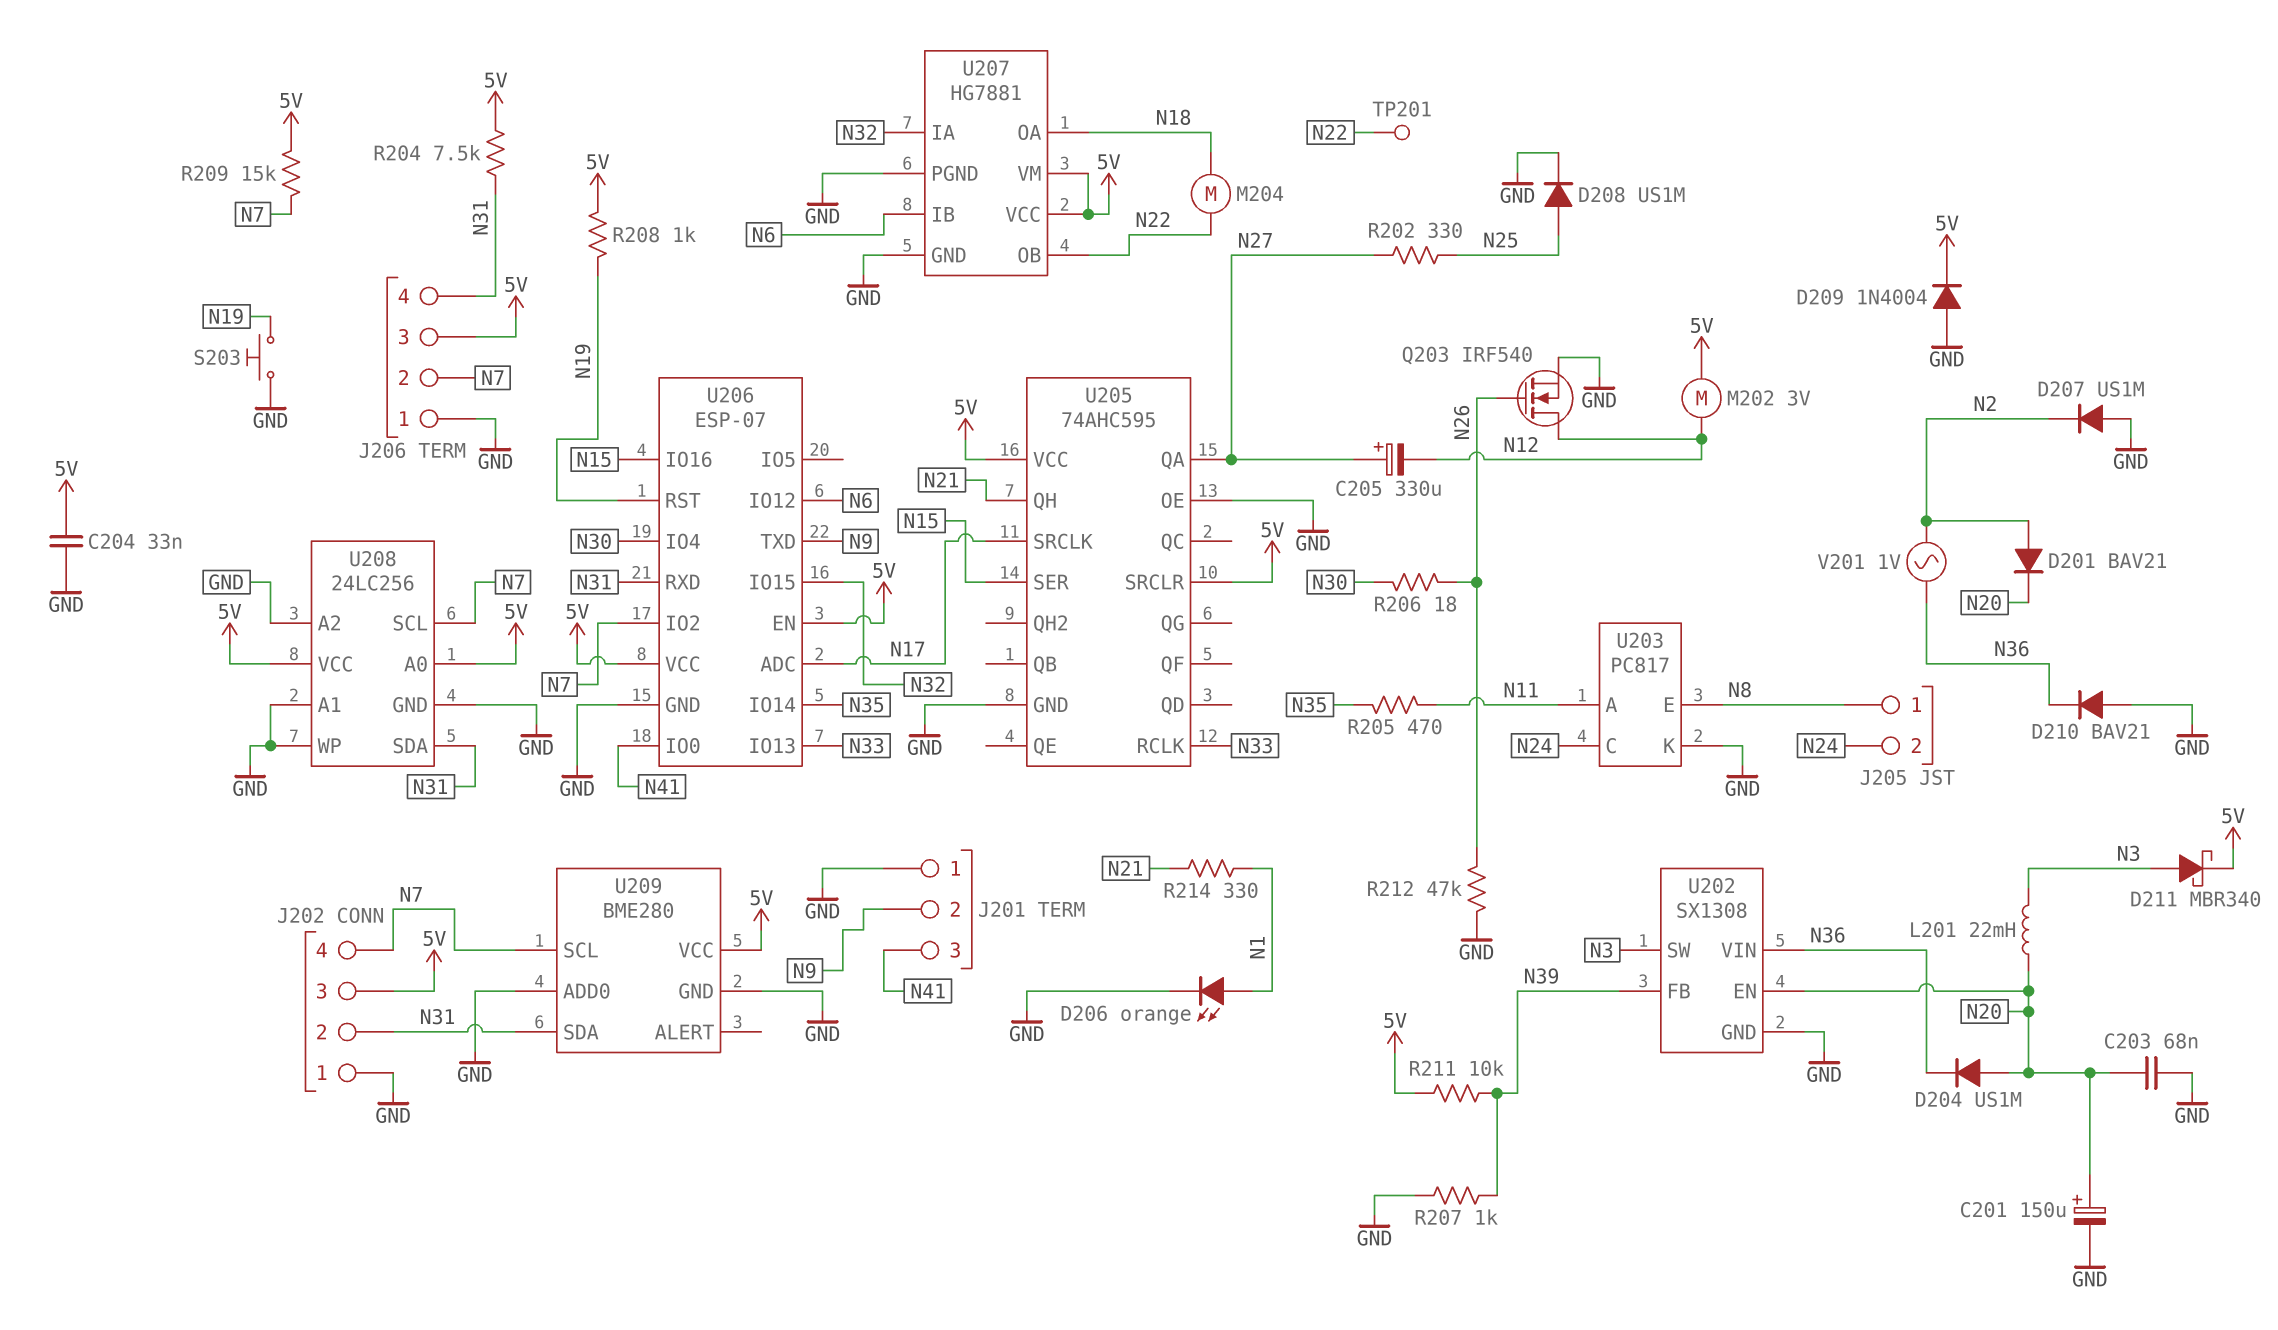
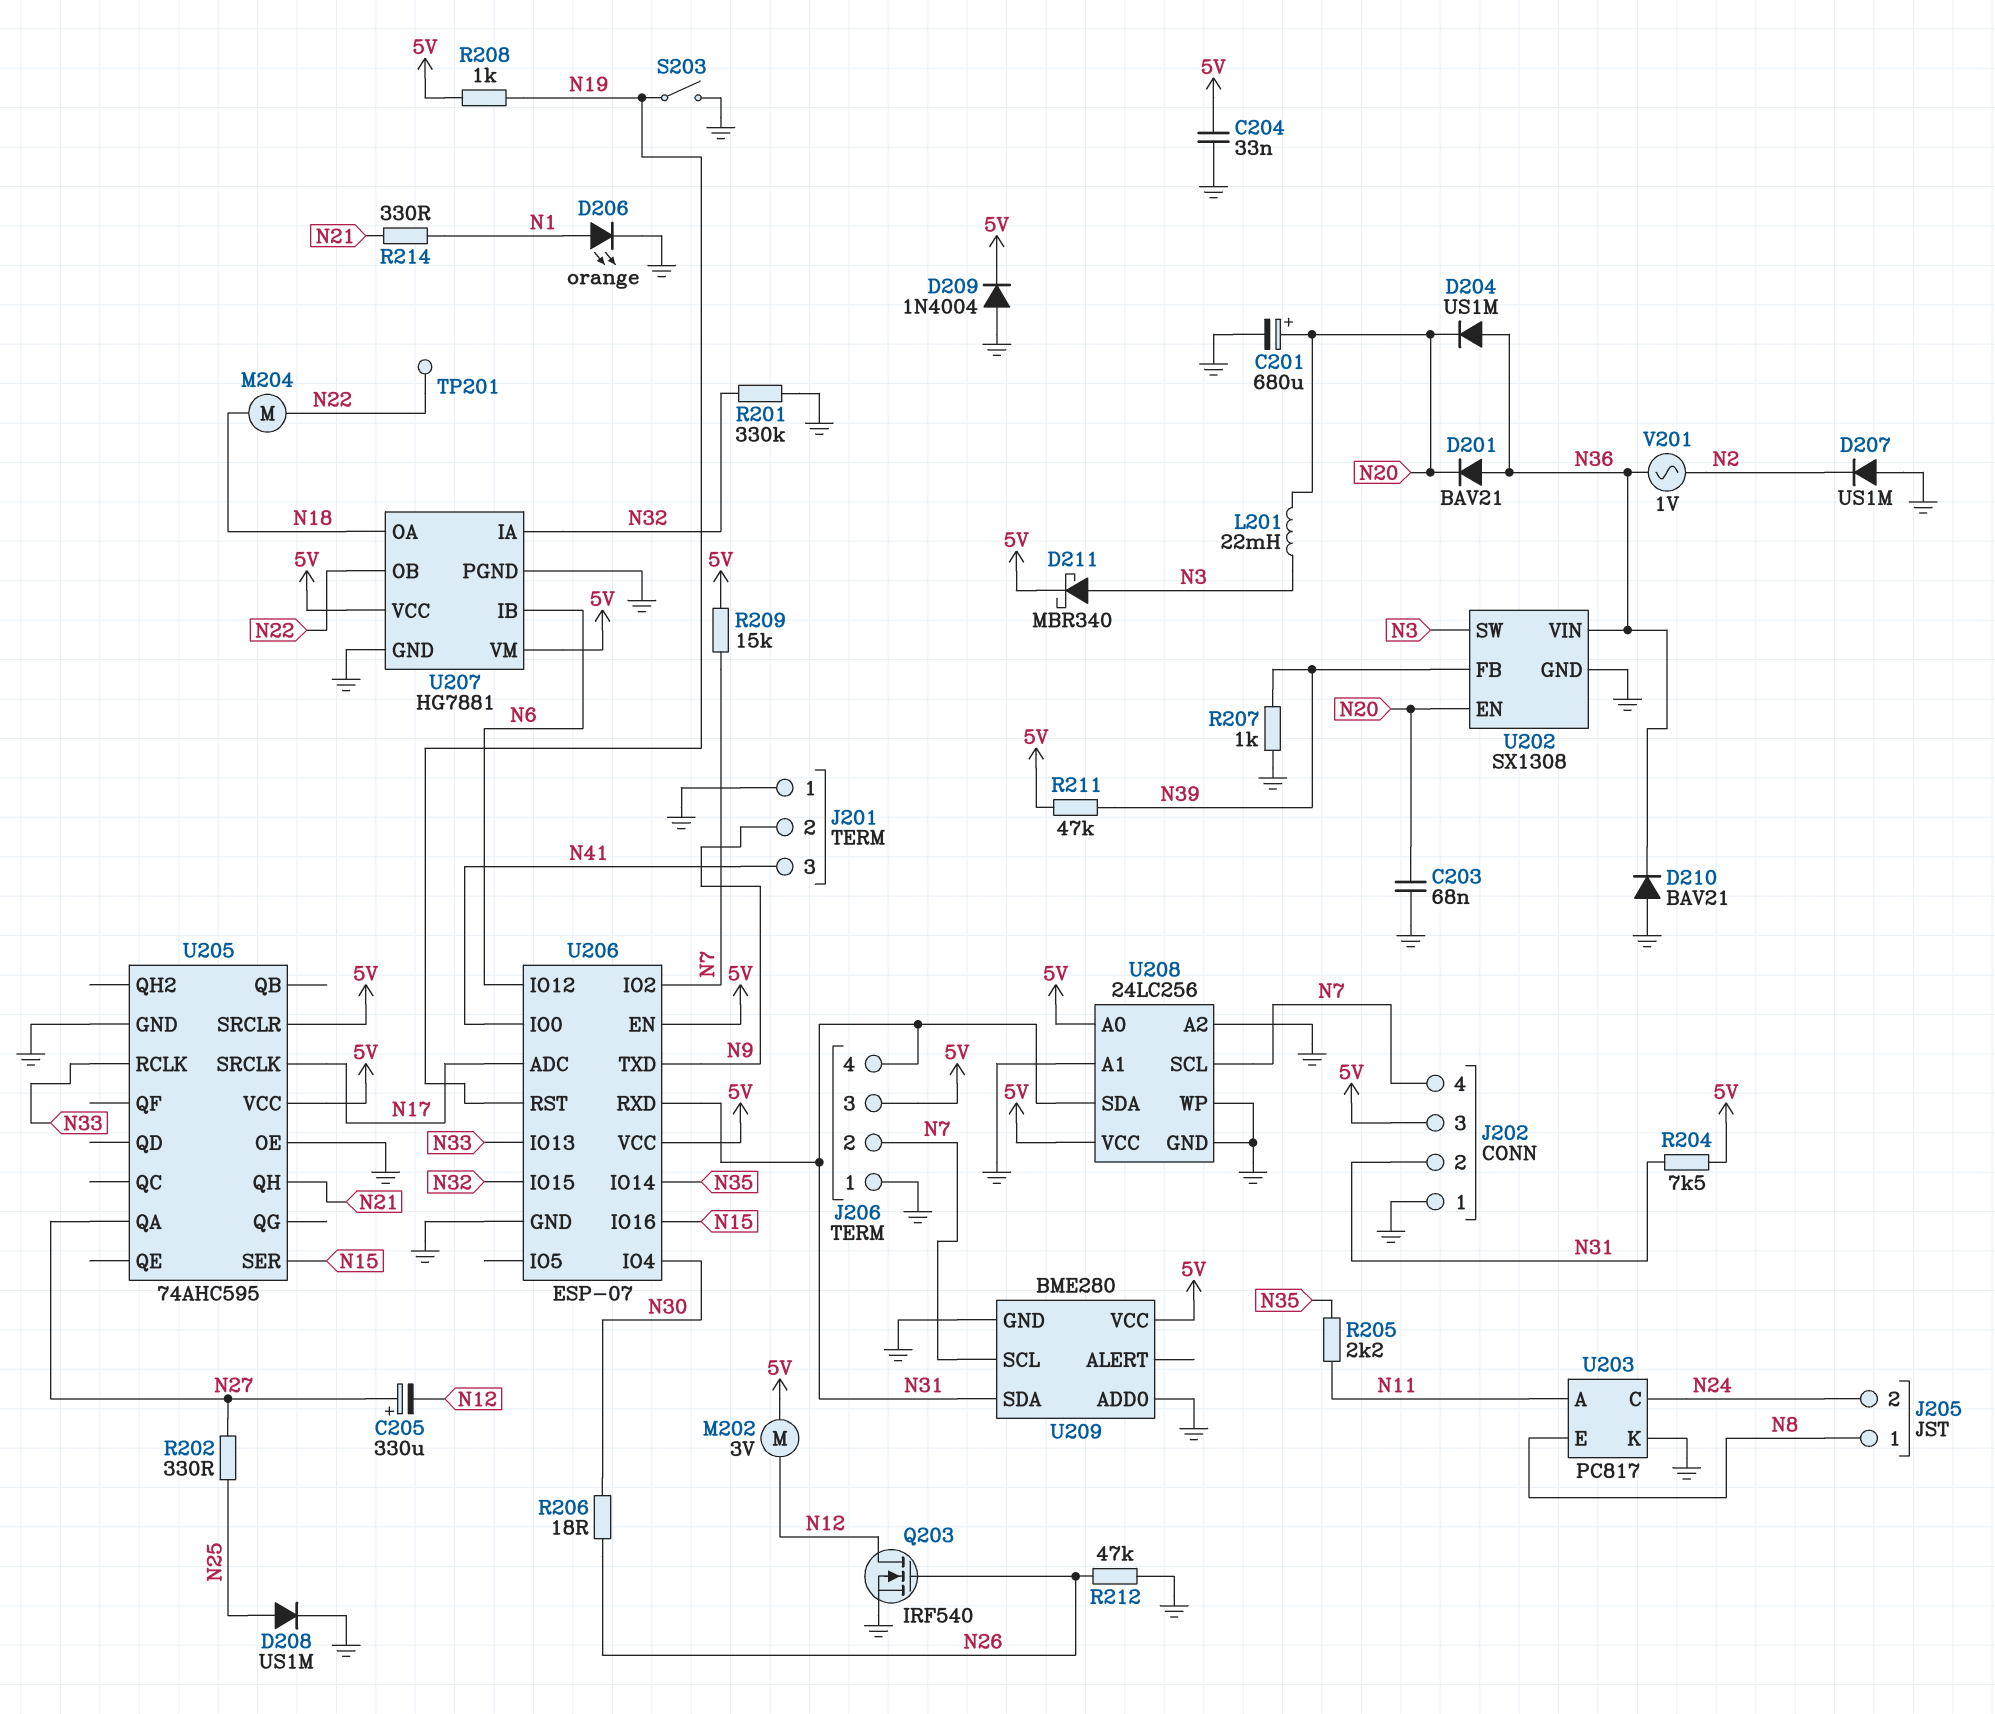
C201: 150uF (plus N20, minus GND) -> 680uF (plus N20, minus GND)
D201: diode BAV21 (A N2, K N20) -> diode BAV21 (A N36, K N20)
D204: diode US1M (A N20, K N36) -> diode US1M (A N36, K N20)
R201: none -> 330k (GND, N32)
R205: 470 (N11, N35) -> 2.2k (N11, N35)
R211: 10k (5V, N39) -> 47k (5V, N39)
S203: button (GND, N19) -> switch (GND, N19)

